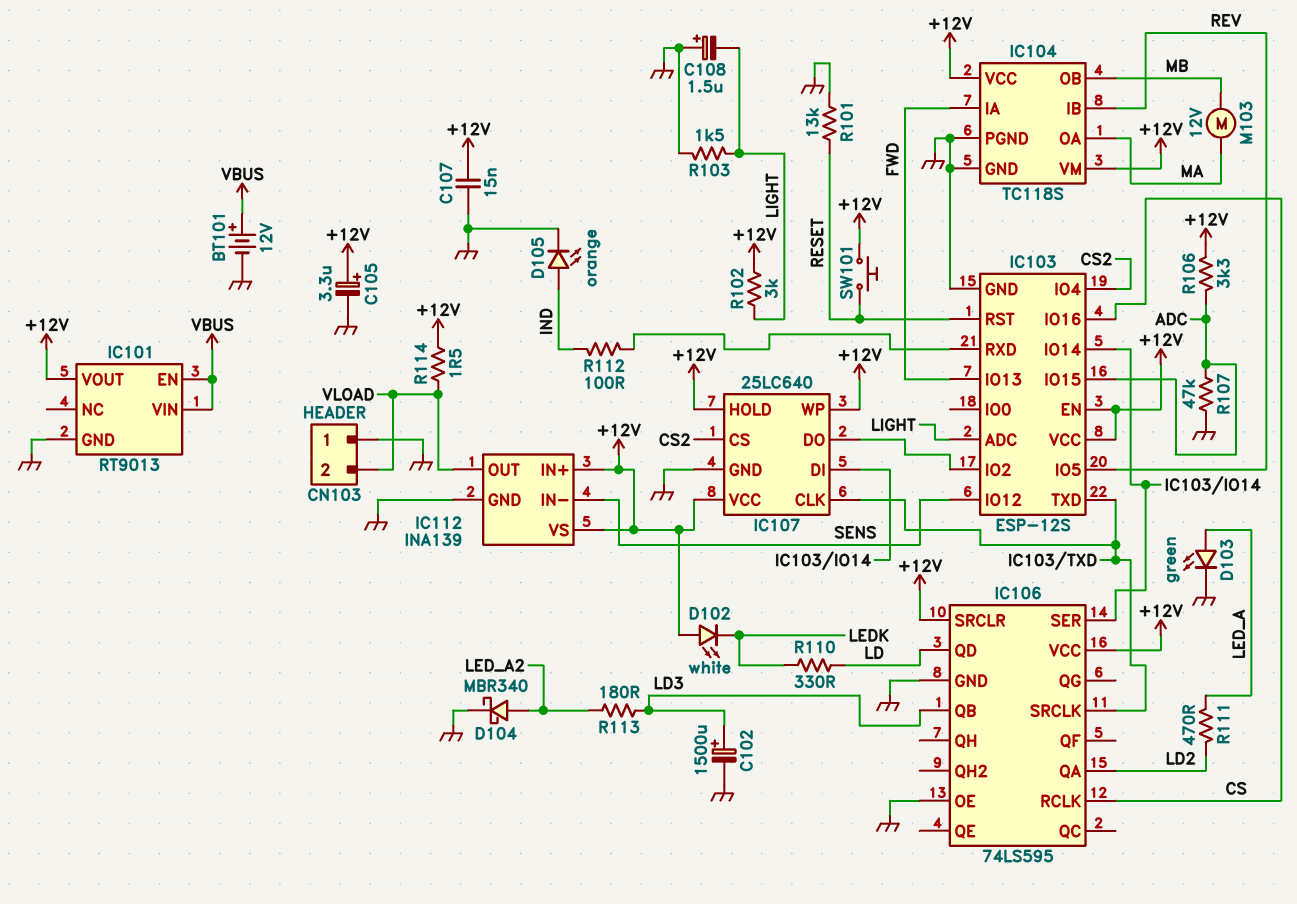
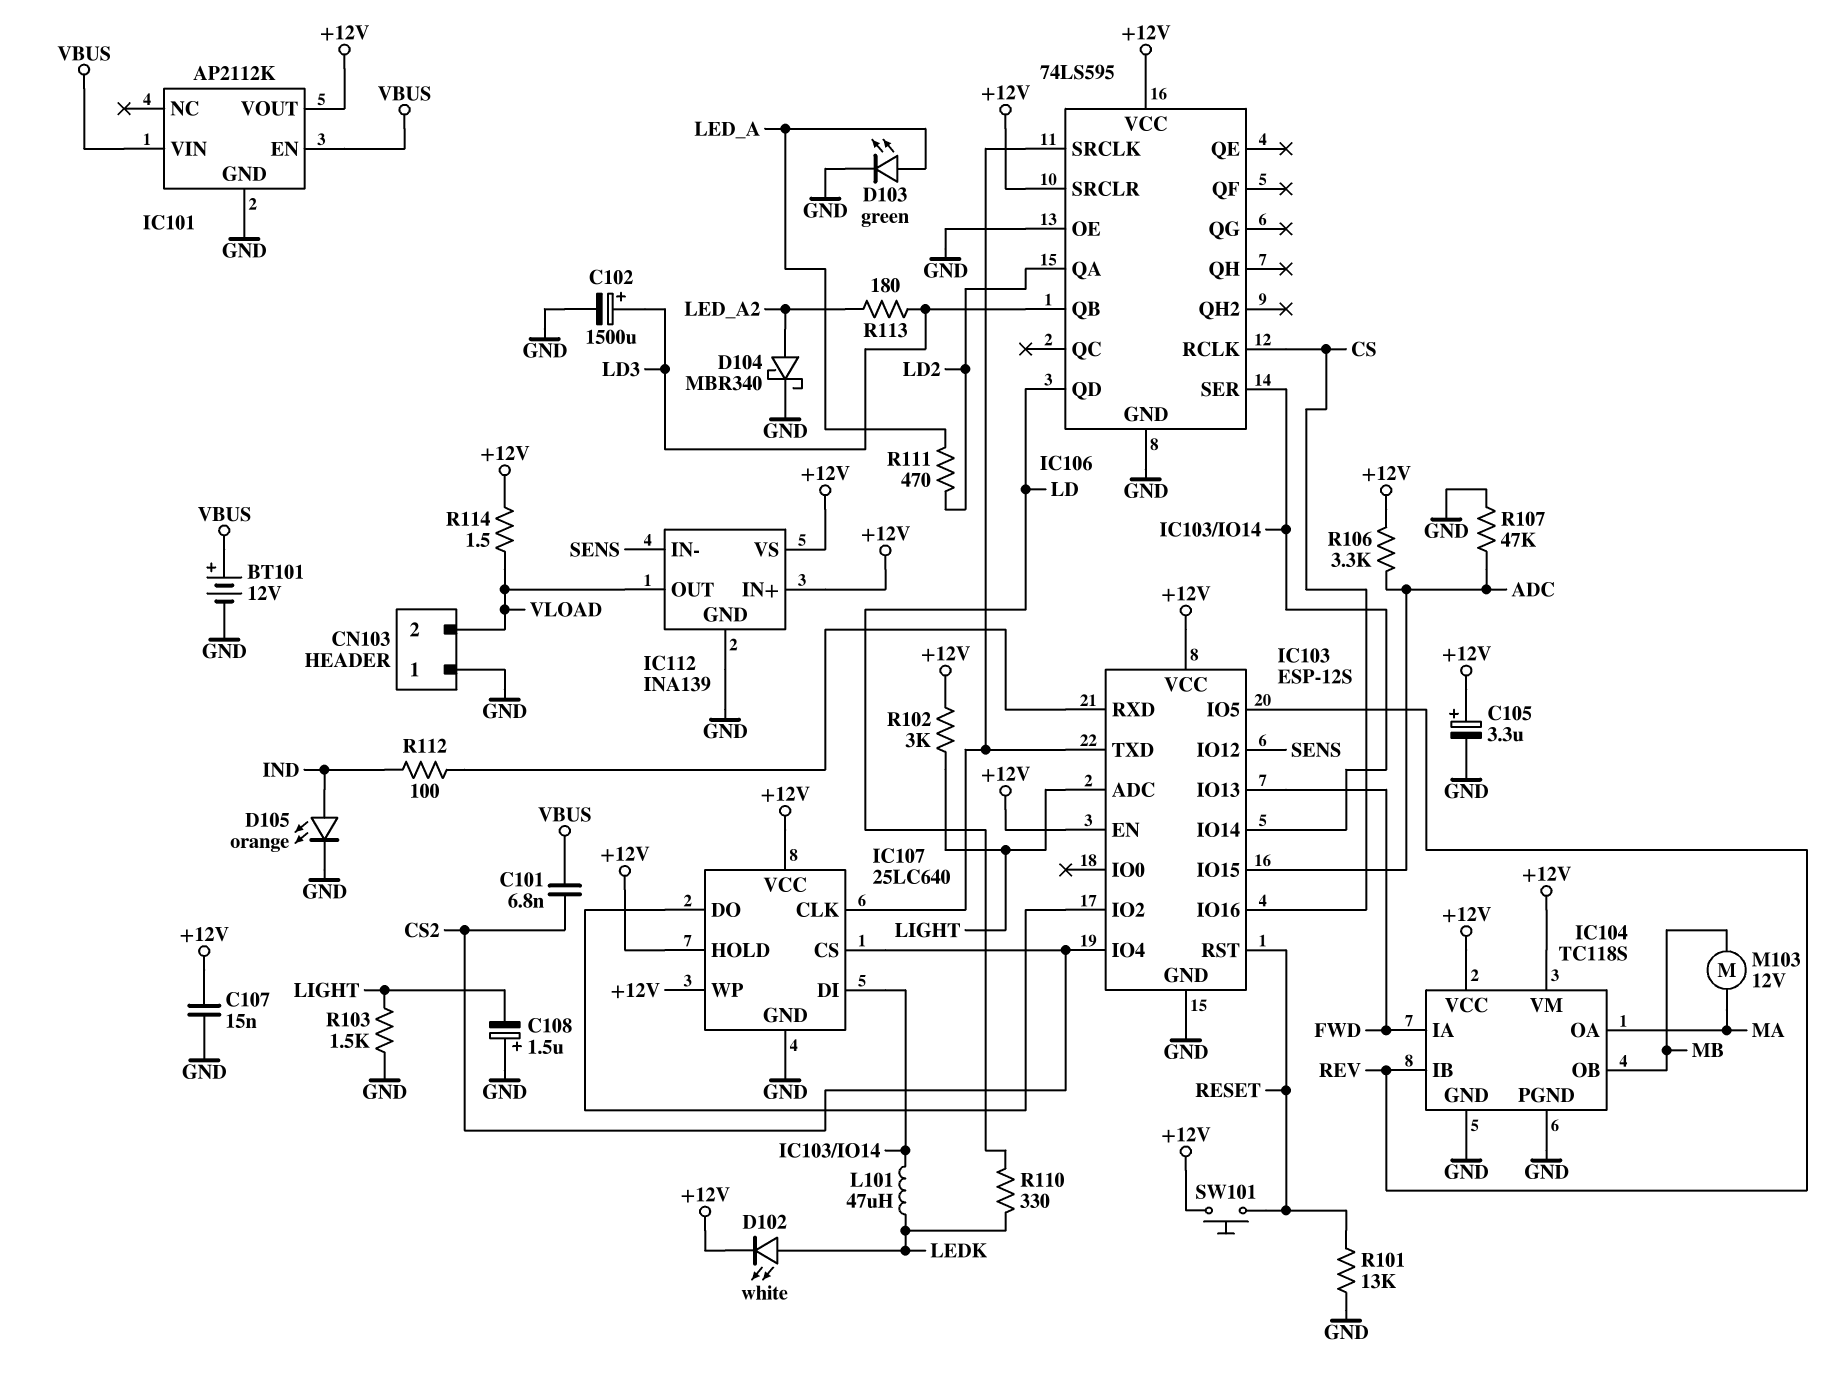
C101: none -> 6.8nF (CS2, VBUS)
D102: LED white (A +12V, K LEDK) -> LED white (A LEDK, K +12V)
IC101: RT9013 -> AP2112K
L101: none -> 47uH (IC103/IO14, LEDK)

